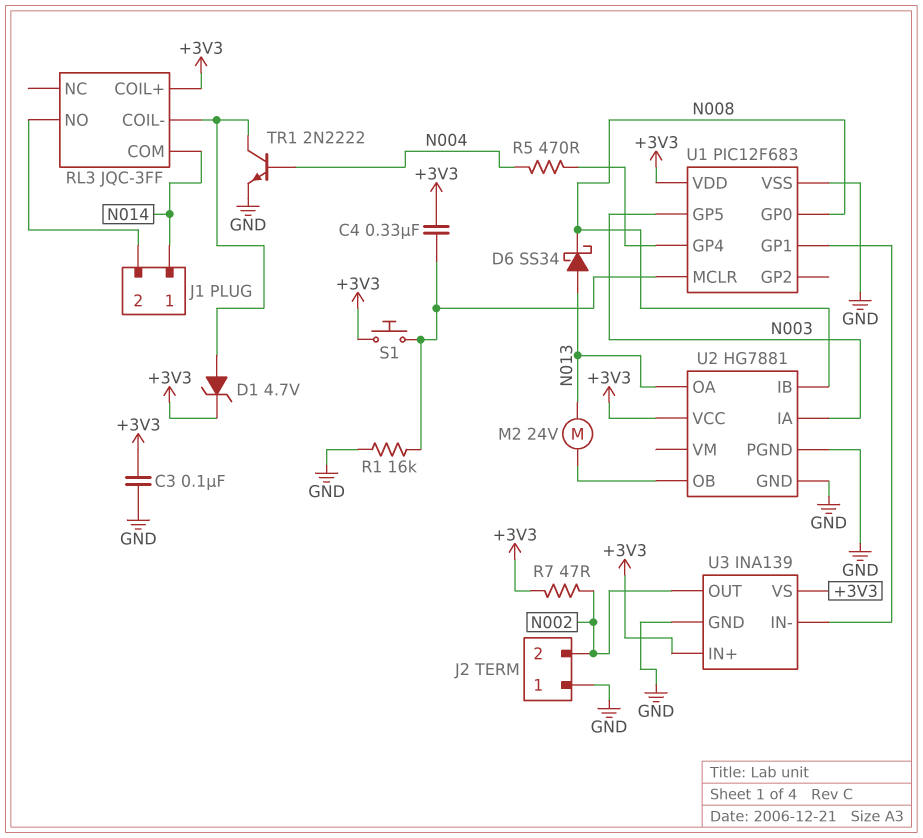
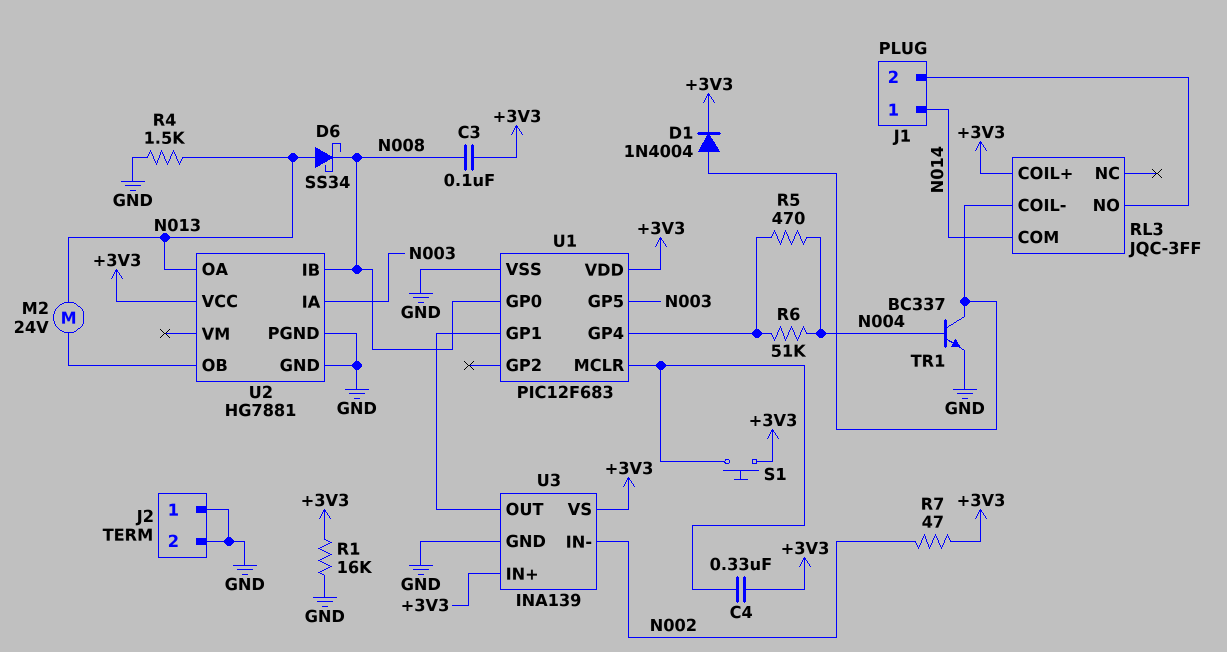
C3: 100nF (+3V3, GND) -> 100nF (+3V3, N008)
D1: zener 4.7V (A RL3/COIL-, K +3V3) -> diode 1N4004 (A RL3/COIL-, K +3V3)
J2 pin 2: N002 -> GND
R1: 16k (GND, U1/MCLR) -> 16k (+3V3, GND)
R4: none -> 1.5k (GND, N013)
R6: none -> 51k (N004, U1/GP4)
TR1: NPN 2N2222 (B N004, C RL3/COIL-, E GND) -> NPN BC337 (B N004, C RL3/COIL-, E GND)
U3 pin IN-: U1/GP1 -> N002
U3 pin OUT: N002 -> U1/GP1

